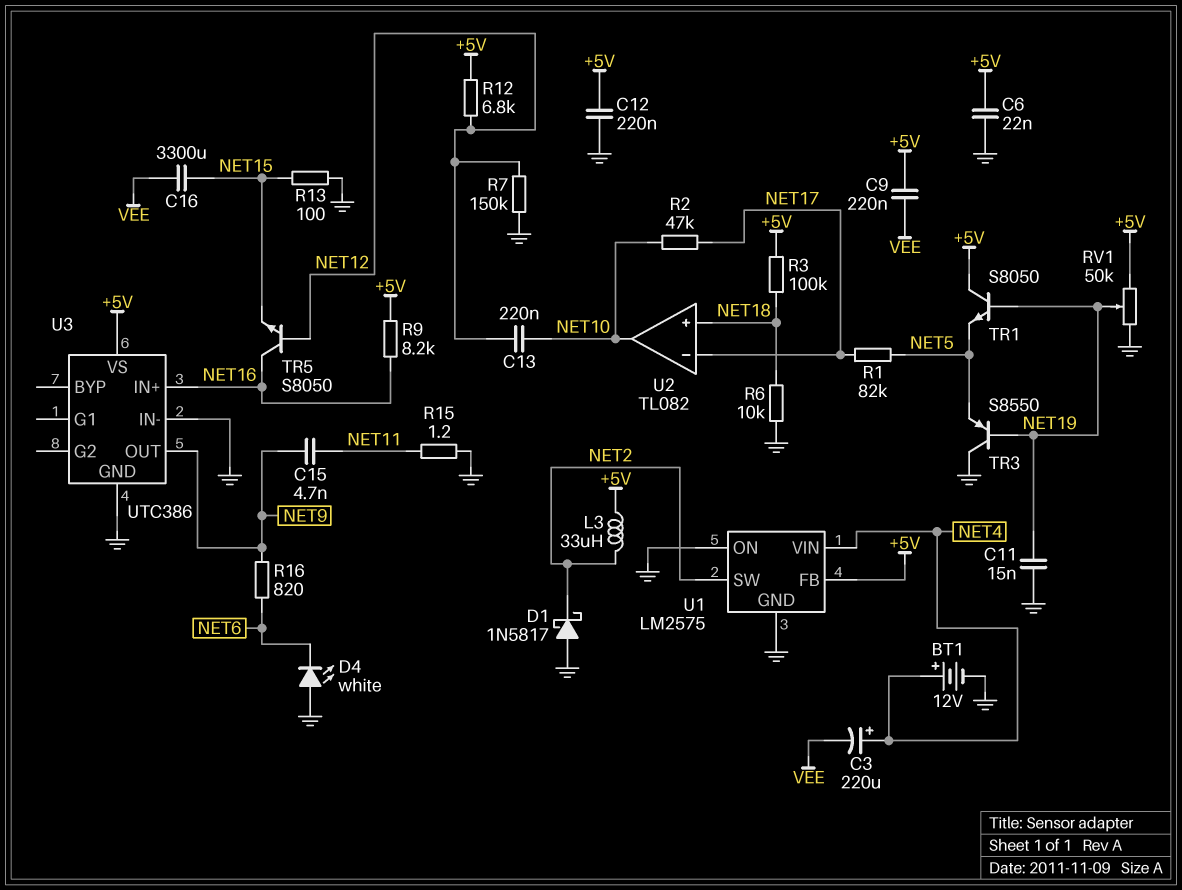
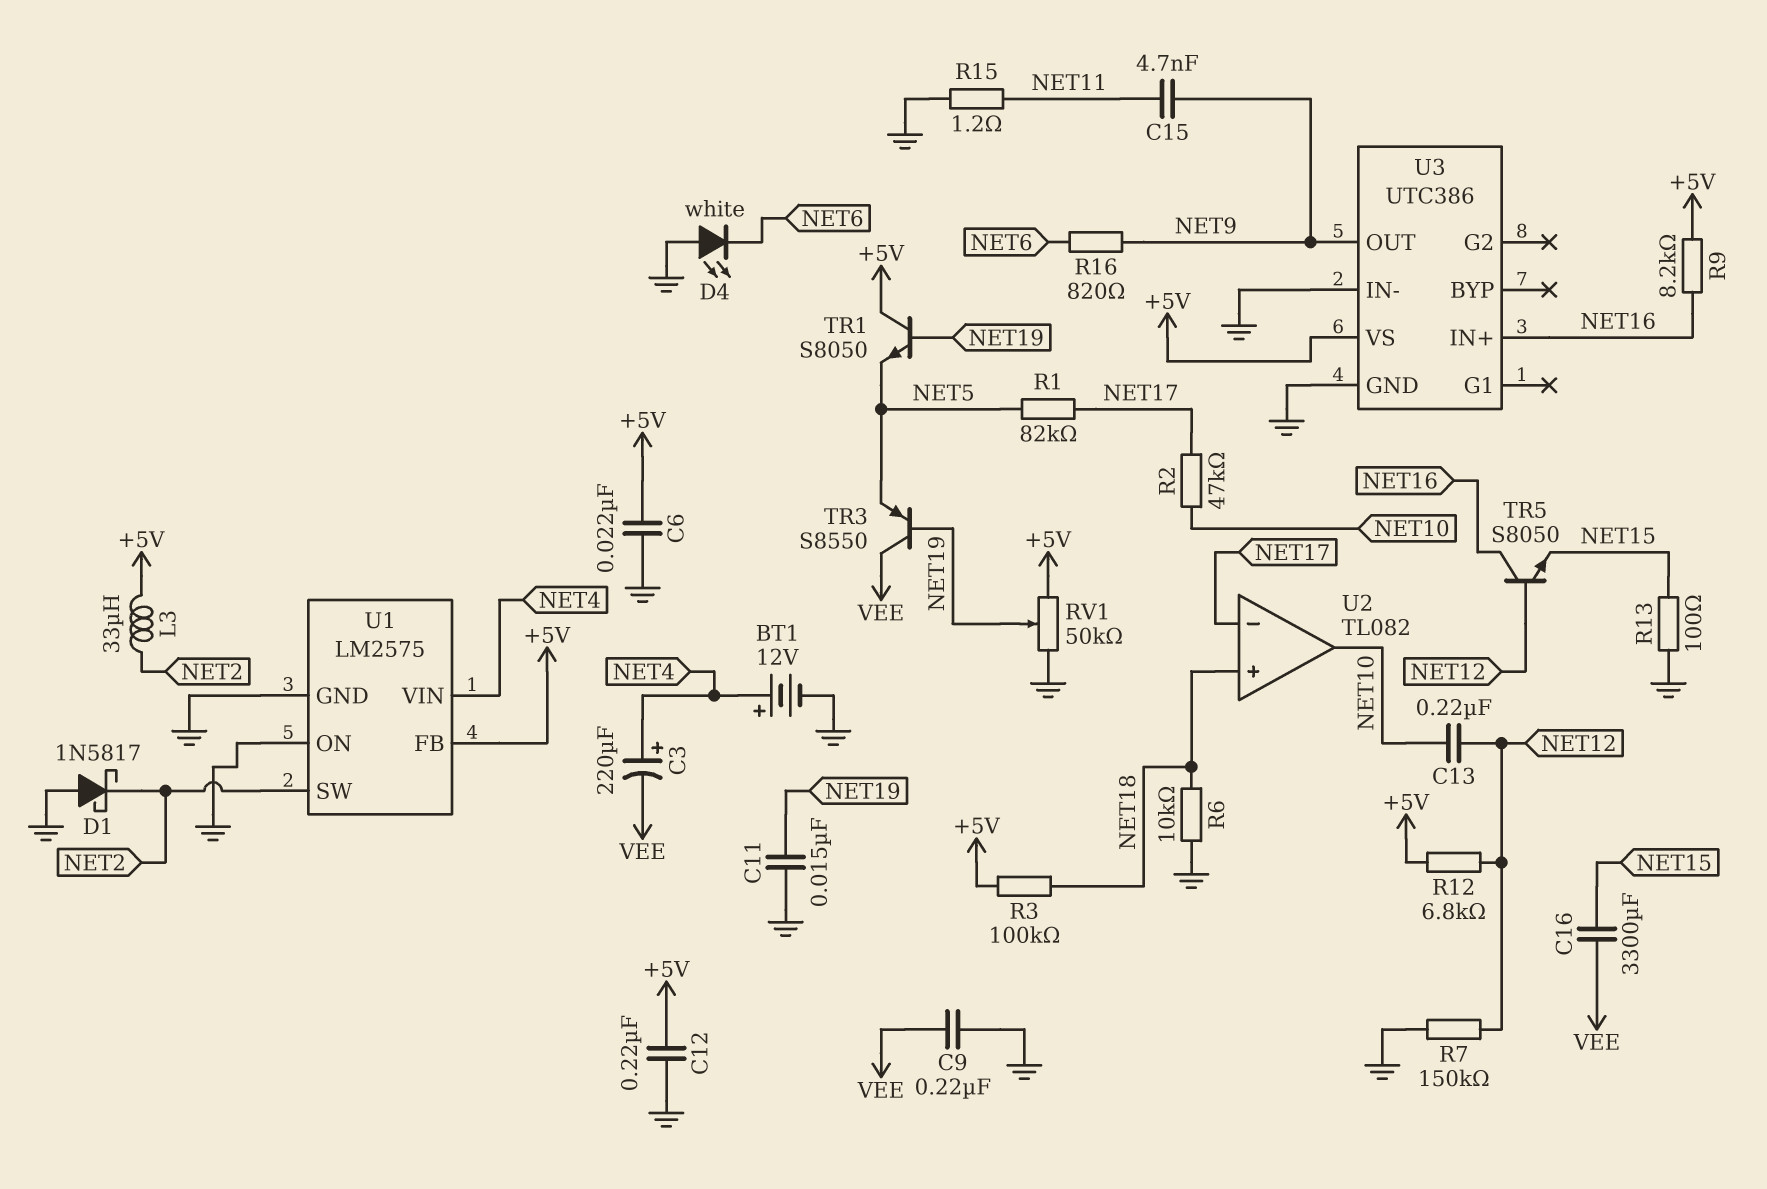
C9: 220nF (+5V, VEE) -> 220nF (GND, VEE)
TR3: PNP S8550 (B NET19, C GND, E NET5) -> PNP S8550 (B NET19, C VEE, E NET5)

